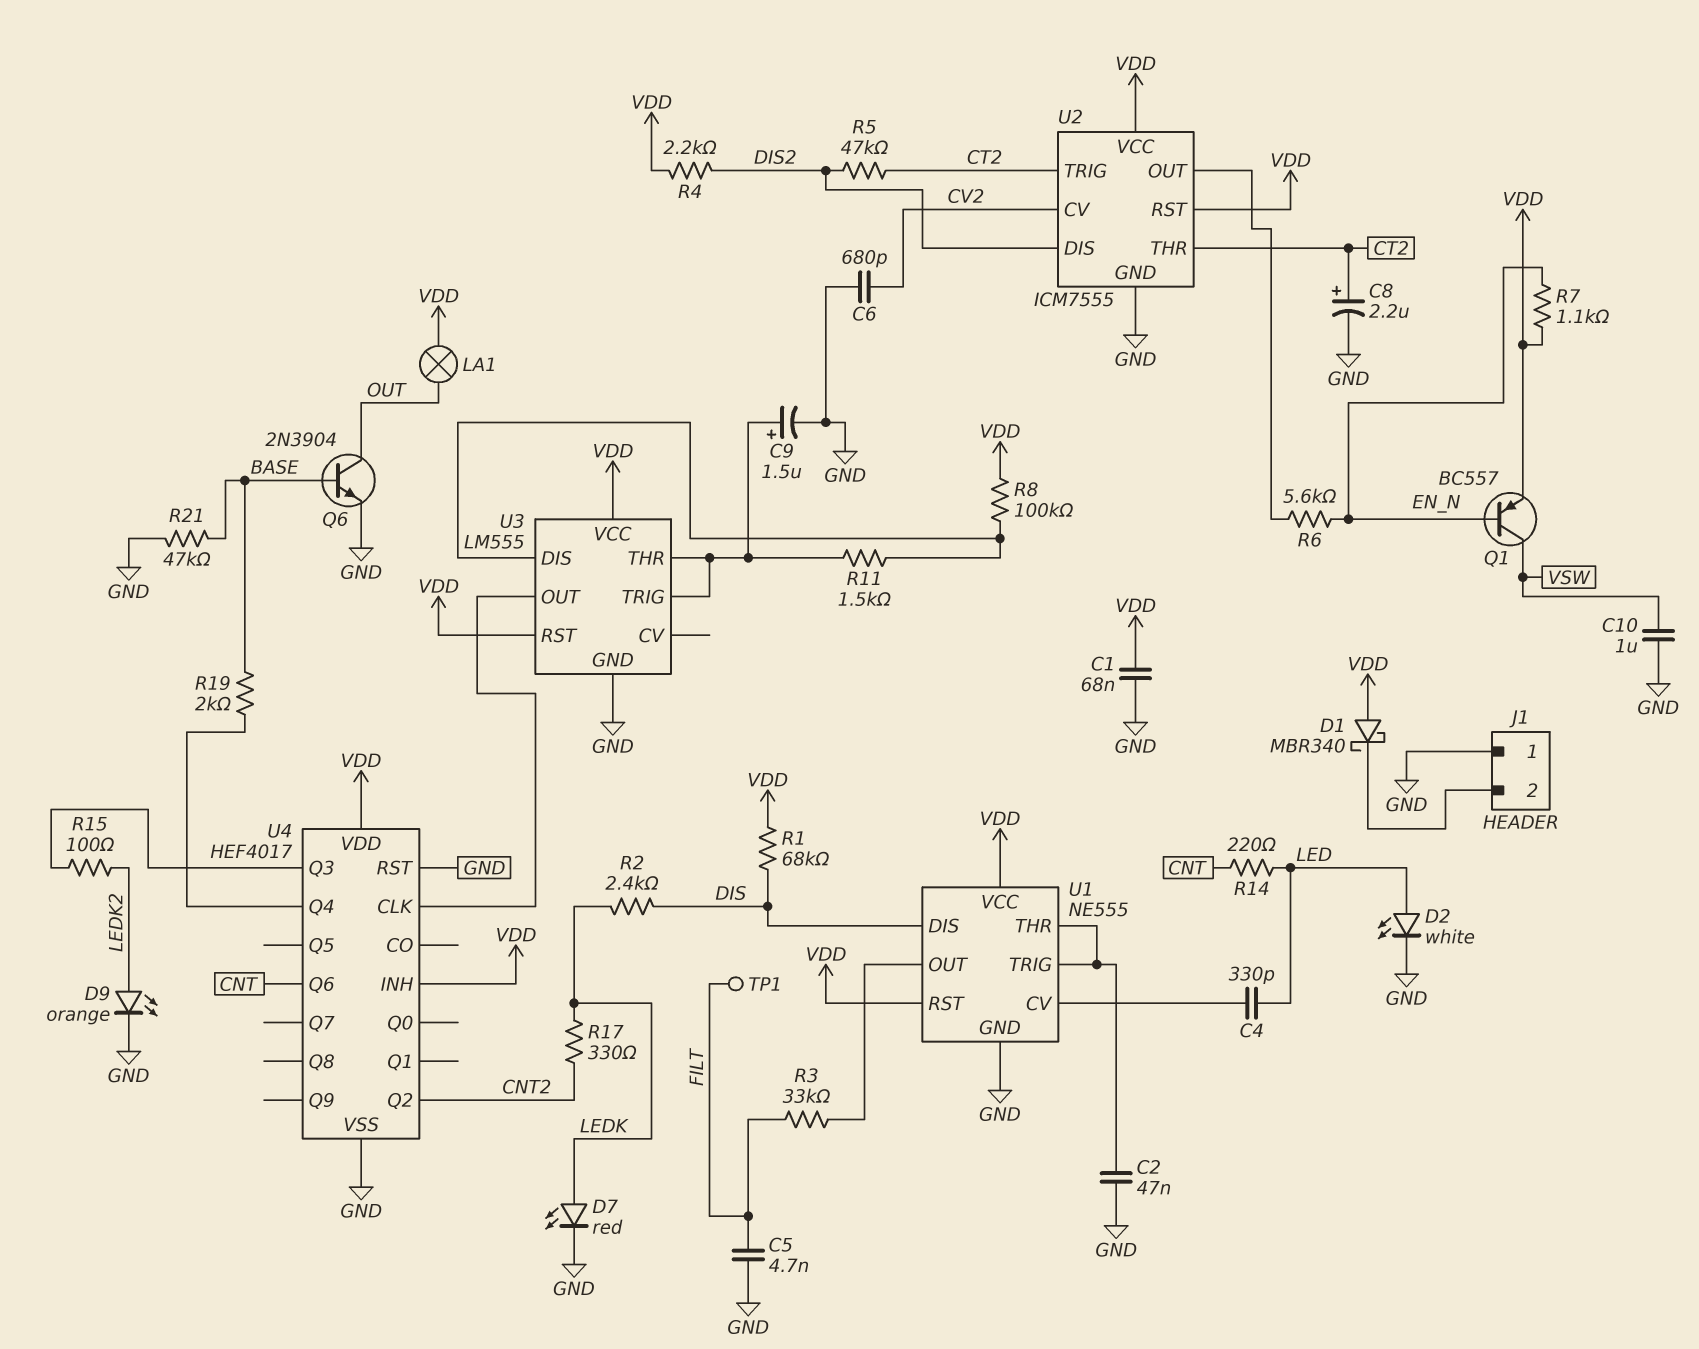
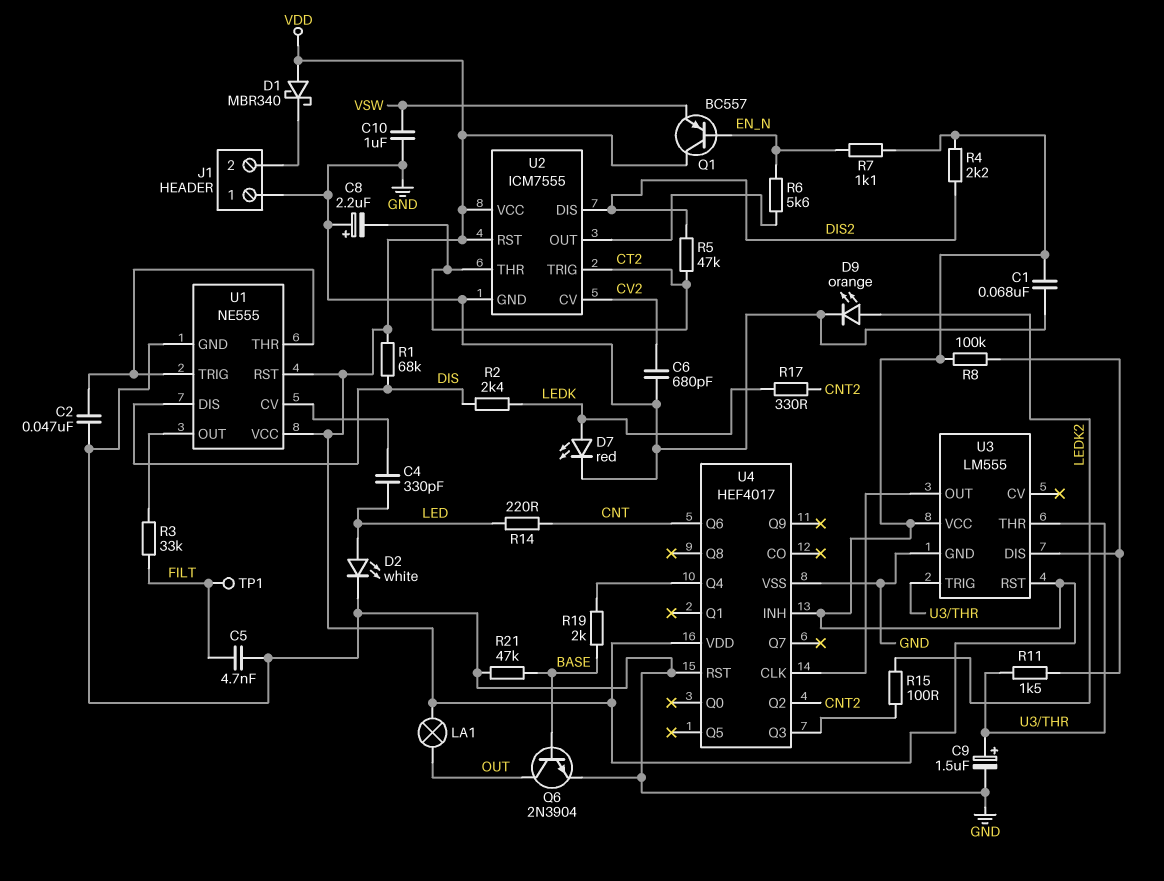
C8: 2.2uF (plus CT2, minus GND) -> 2.2uF (plus GND, minus CT2)
Q1: PNP BC557 (B EN_N, C VSW, E VDD) -> PNP BC557 (B EN_N, C VDD, E VSW)

